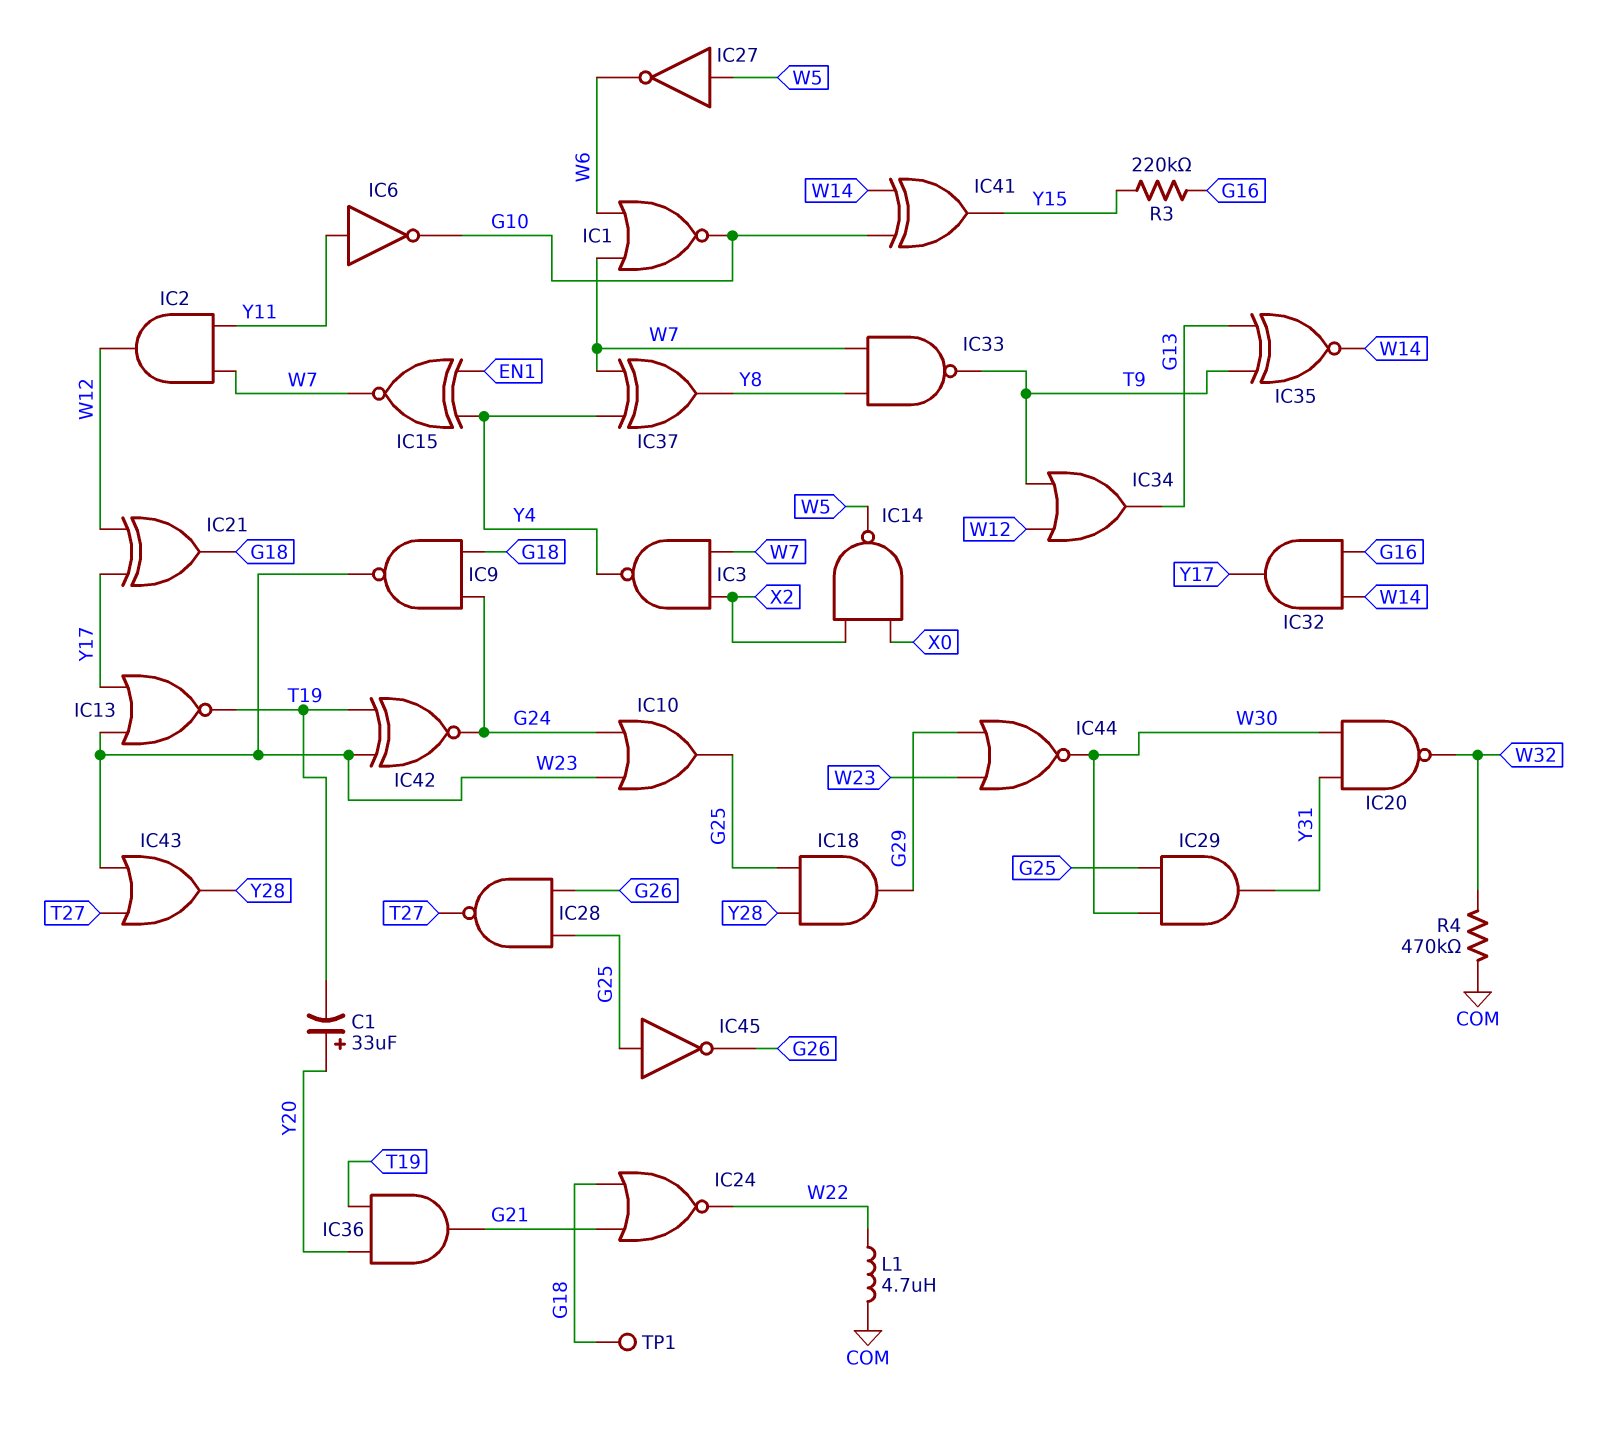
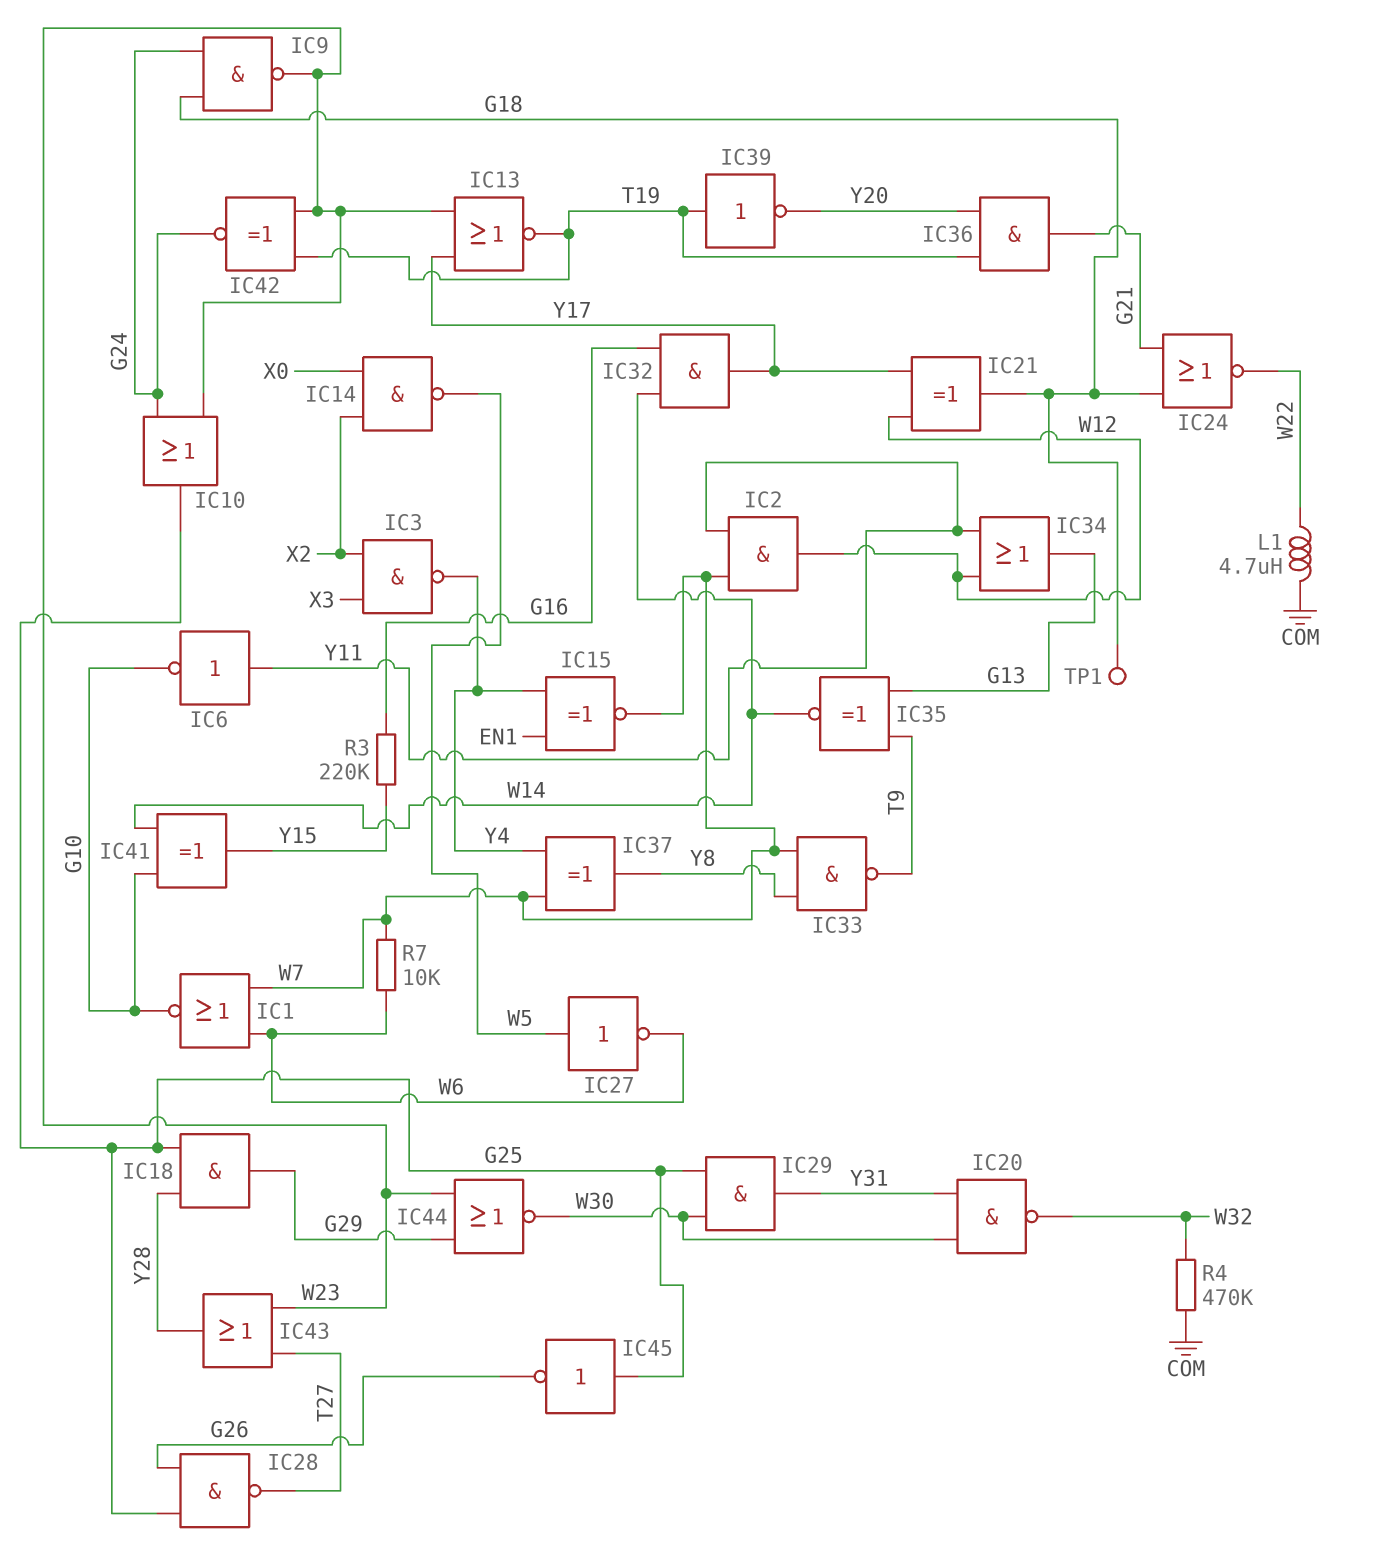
C1: 33uF (plus Y20, minus T19) -> none
IC3: NAND (in W7, in X2, out Y4) -> NAND (in X2, in X3, out Y4)
IC34: OR (in T9, in W12, out G13) -> OR (in W12, in Y11, out G13)
IC39: none -> NOT (in T19, out Y20)
R7: none -> 10k (W6, W7)

